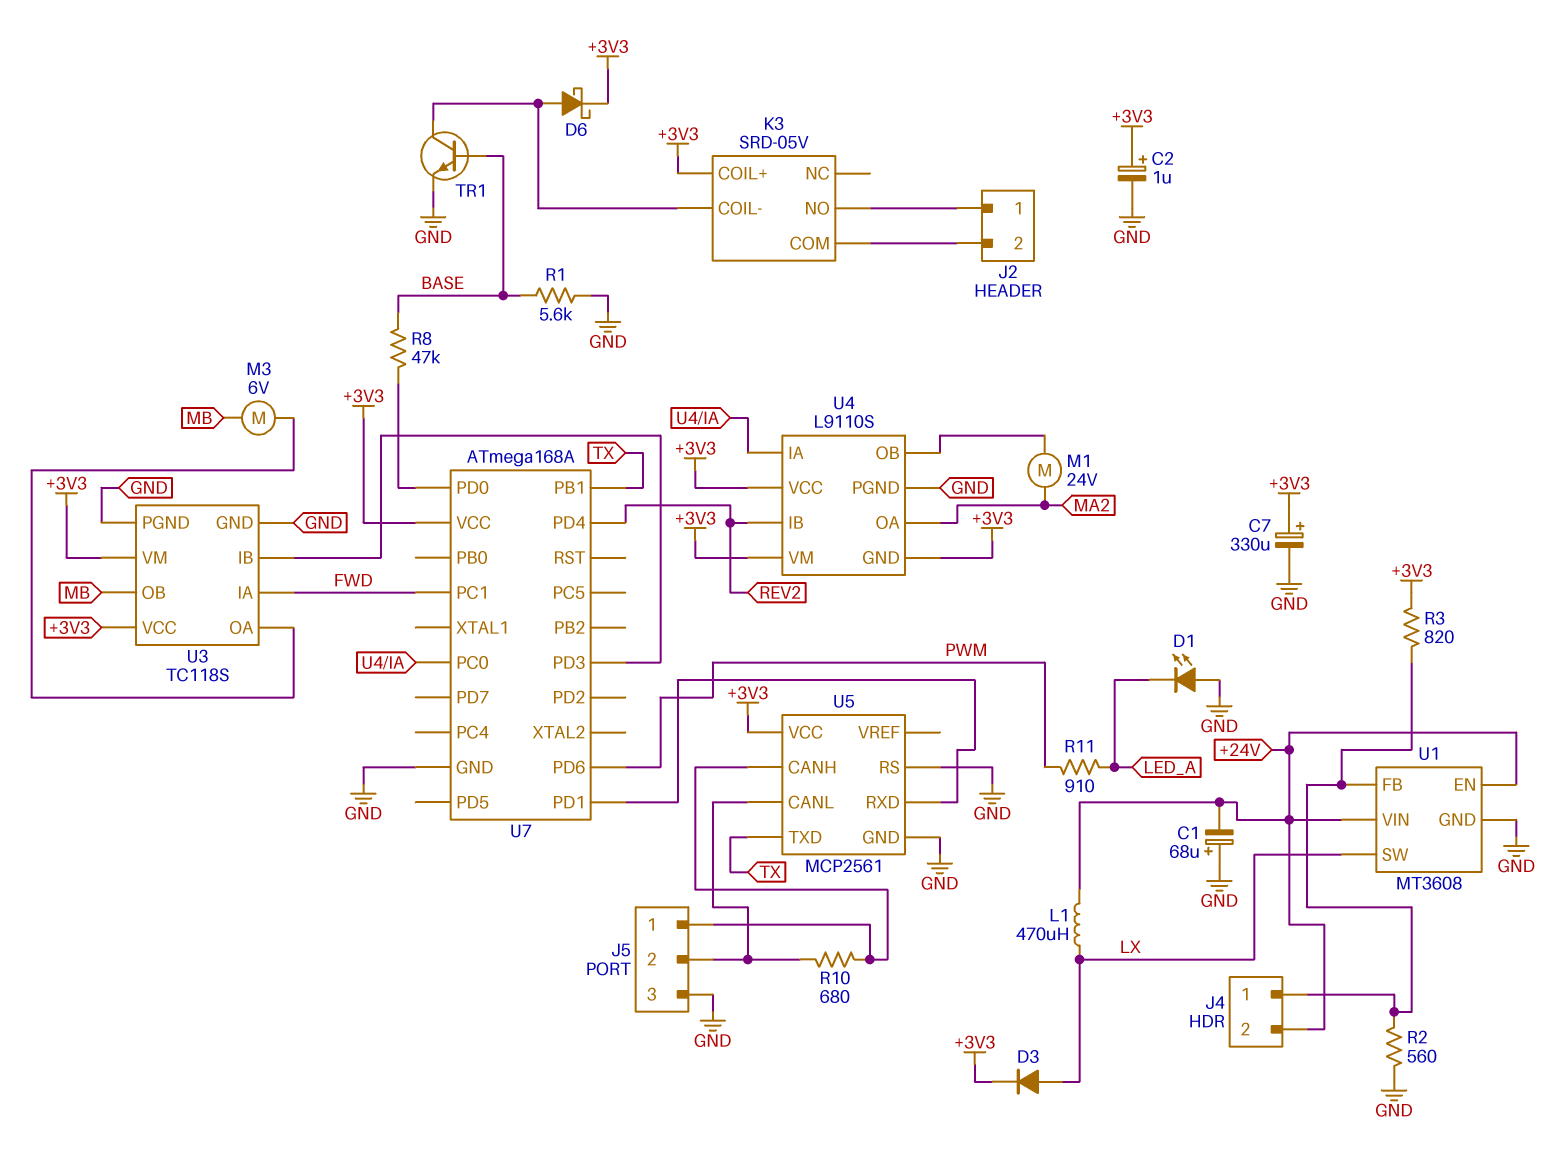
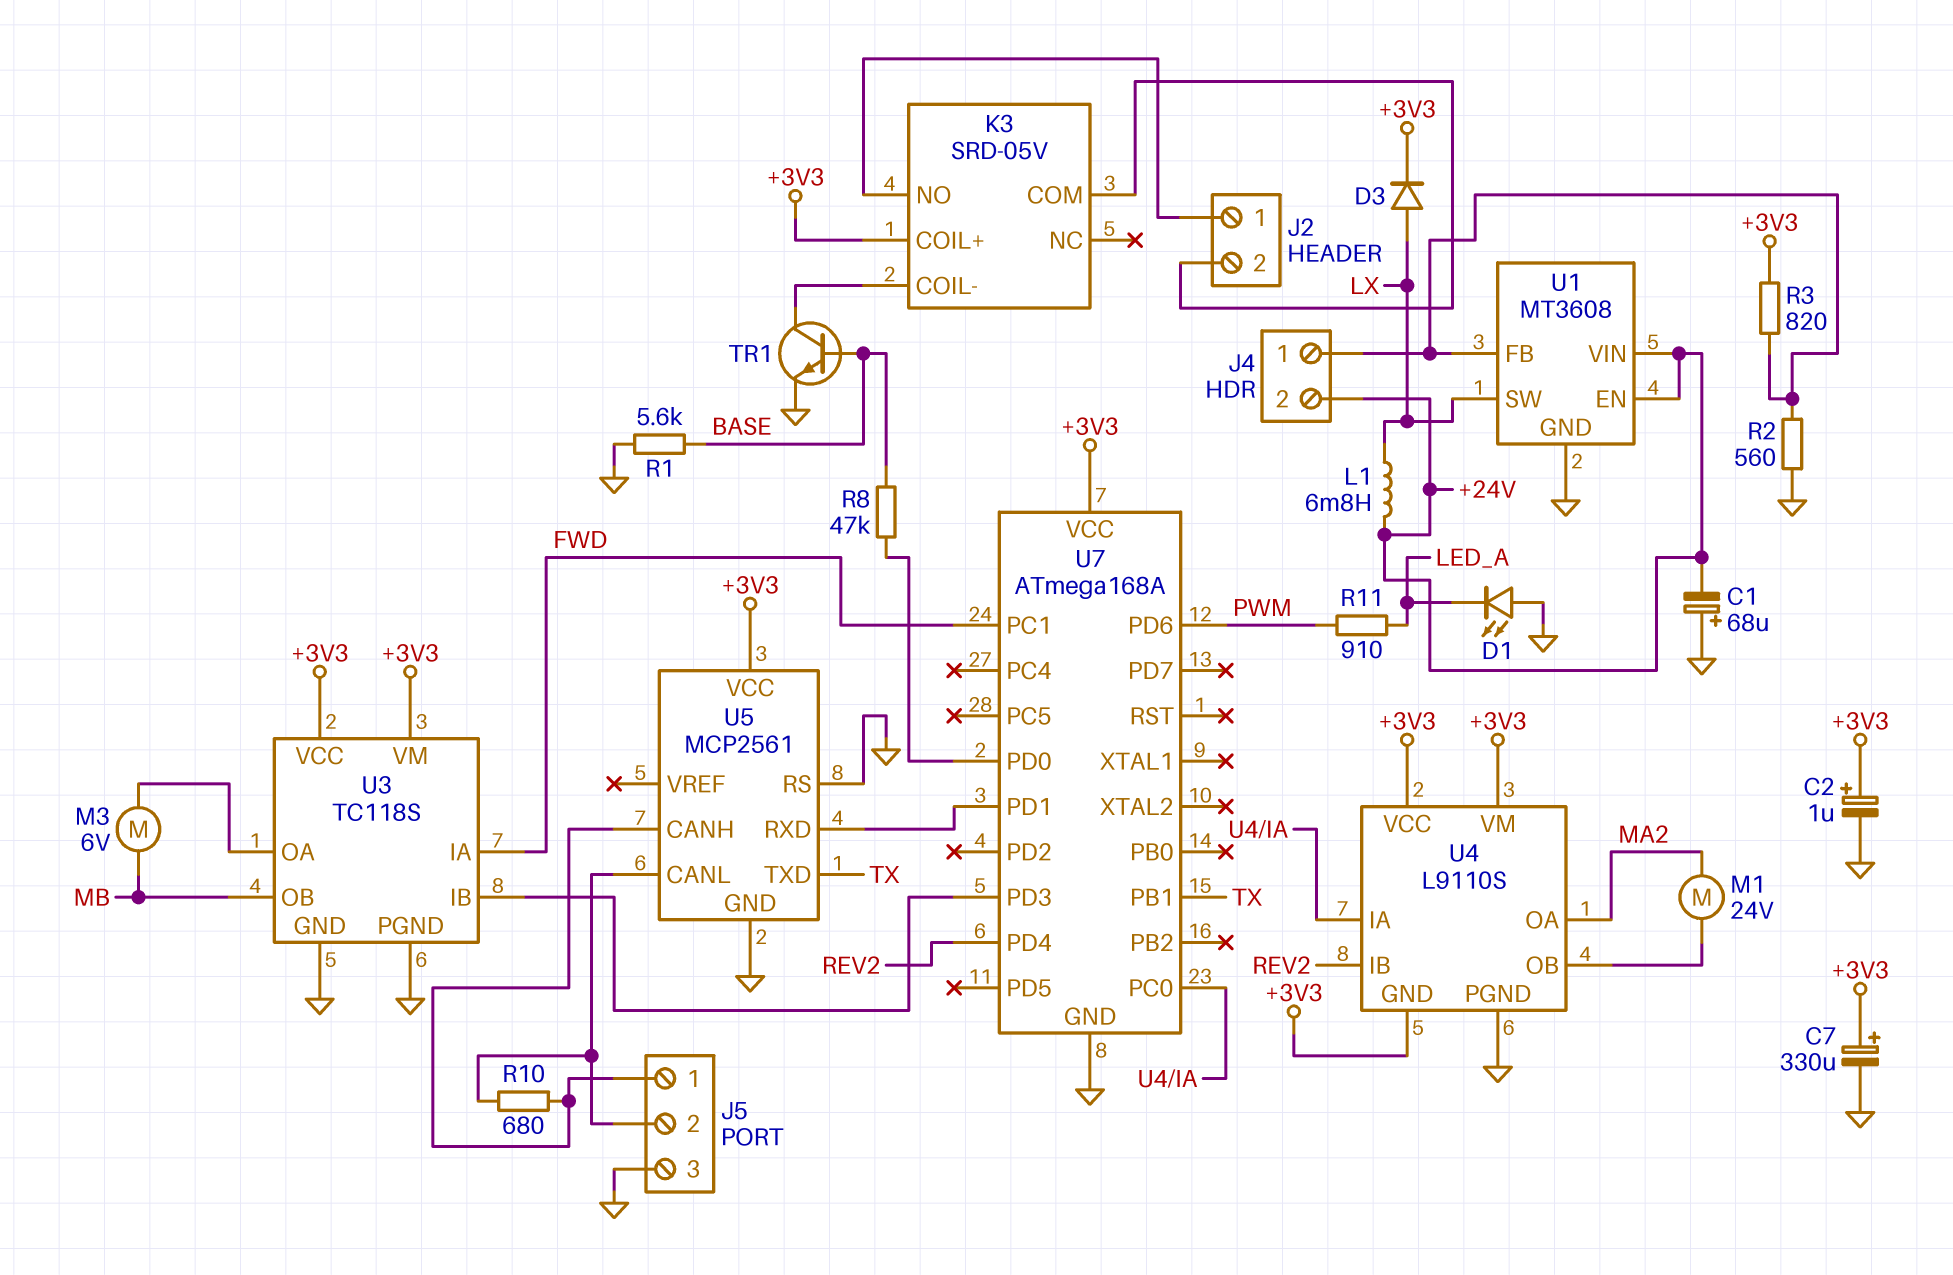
D6: schottky (A K3/COIL-, K +3V3) -> none
L1: 470uH (+24V, LX) -> 6.8mH (+24V, LX)

